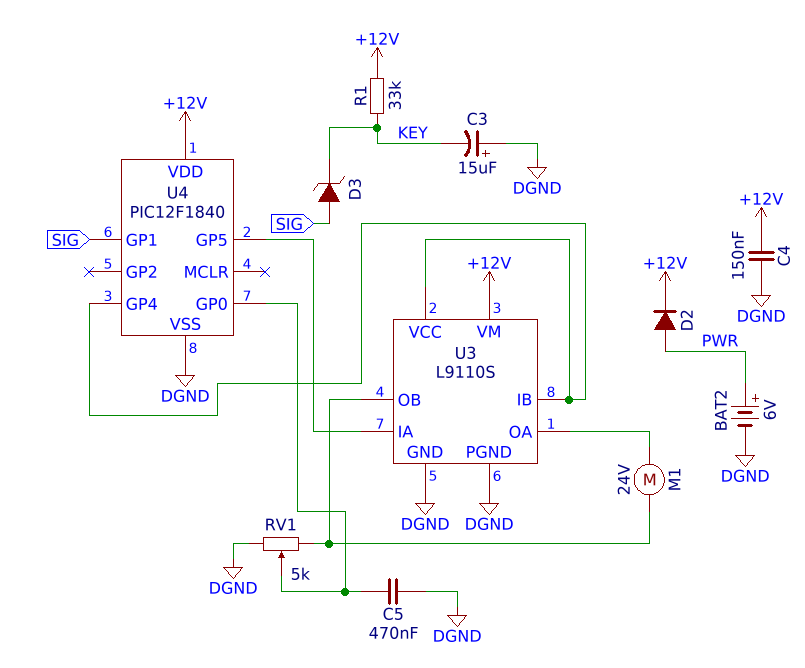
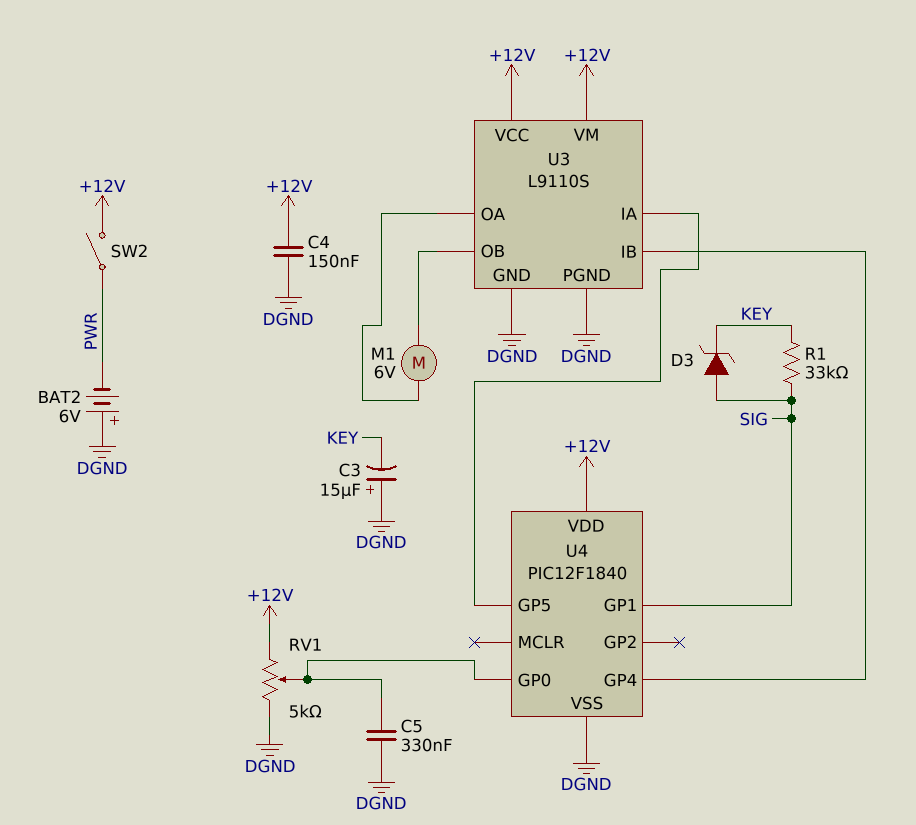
BAT2: 6V (plus PWR, minus DGND) -> 6V (plus DGND, minus PWR)
C5: 470nF (DGND, U4/GP0) -> 330nF (DGND, U4/GP0)
D2: diode (A PWR, K +12V) -> none
M1: motor 24V (U3/OA, U3/OB) -> motor 6V (U3/OA, U3/OB)
R1: 33k (+12V, KEY) -> 33k (KEY, SIG)
RV1: 5k (DGND, U3/OB, wiper U4/GP0) -> 5k (+12V, DGND, wiper U4/GP0)
SW2: none -> switch (+12V, PWR)
U3 pin VCC: U3/IB -> +12V

